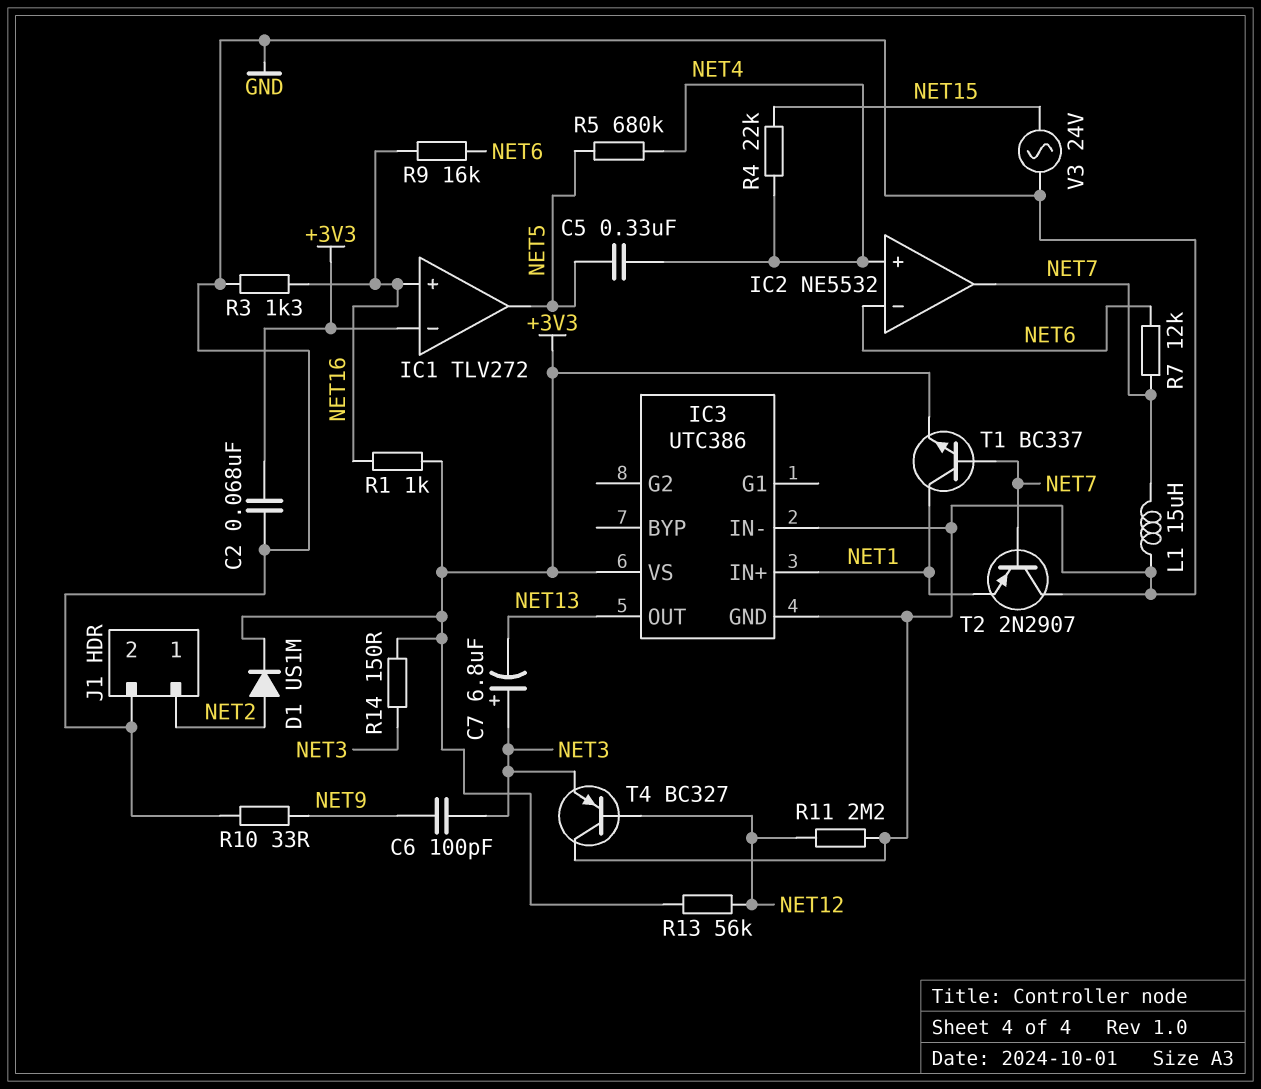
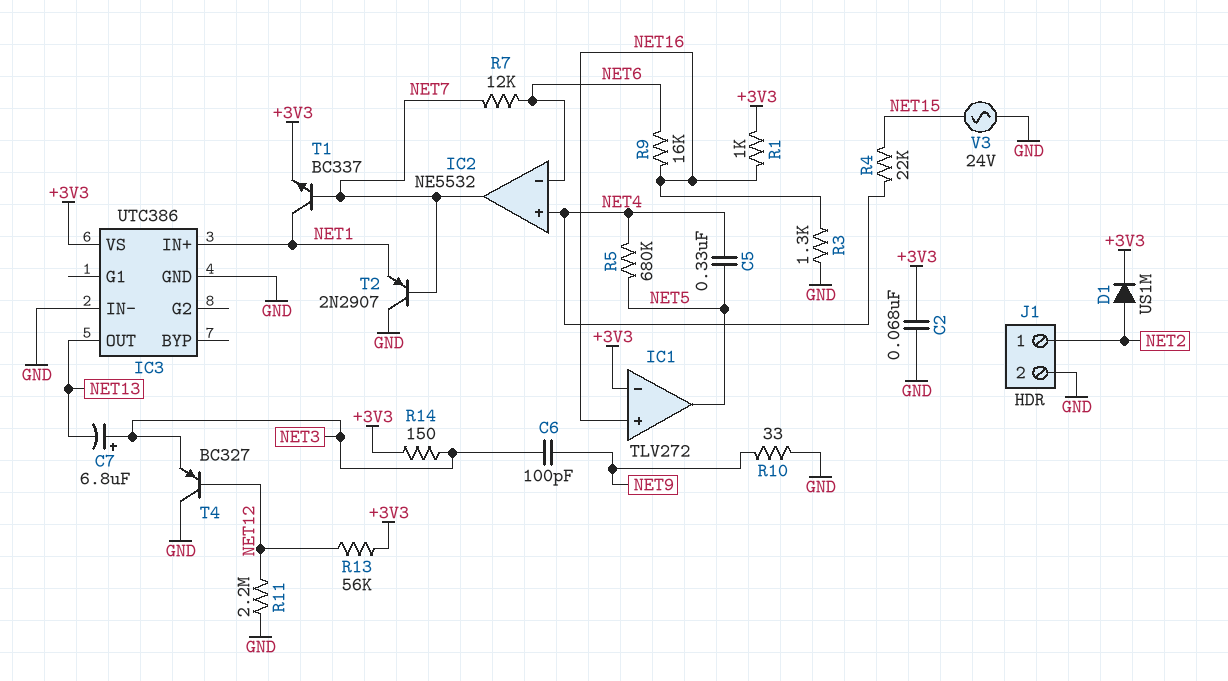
L1: 15uH (GND, NET7) -> none

